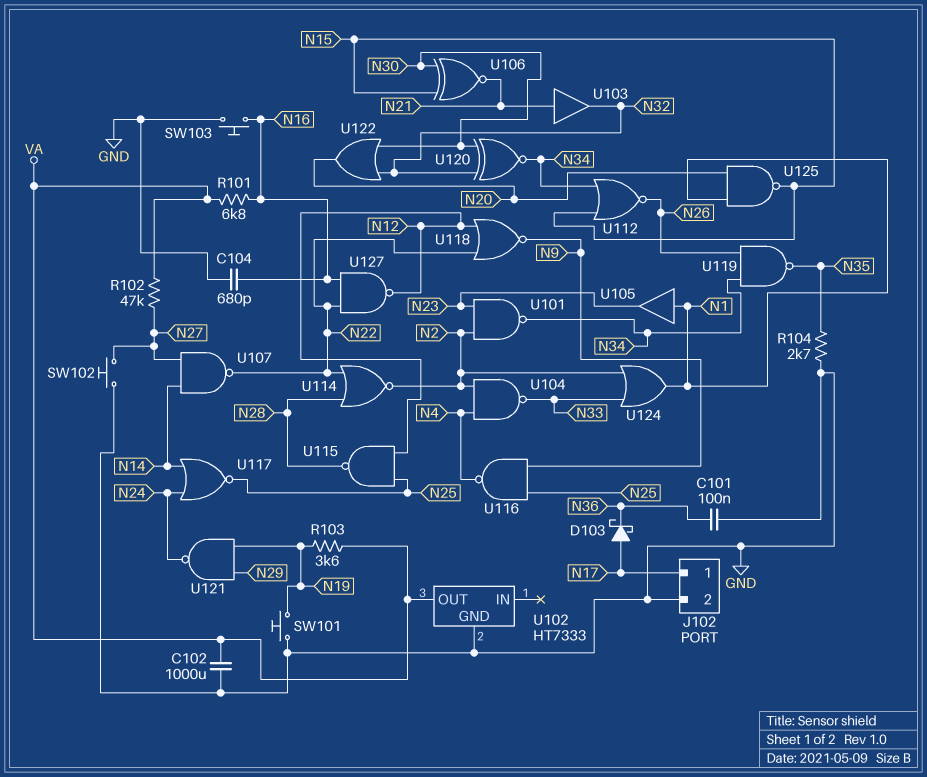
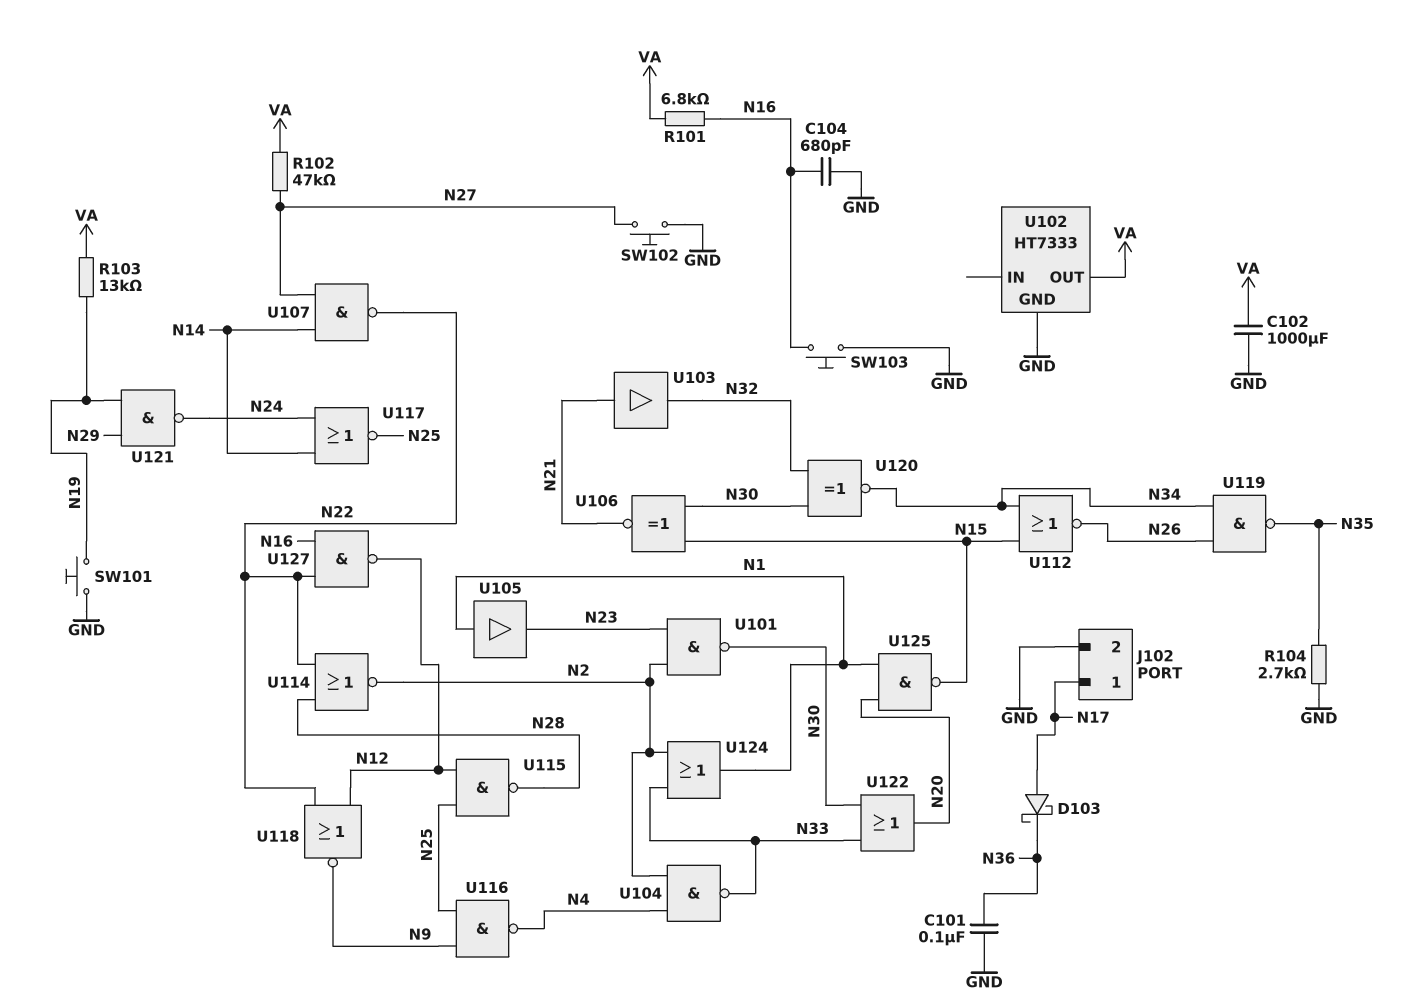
R103: 3.6k (N19, VA) -> 13k (N19, VA)
U101: NAND (in N2, in N23, out N34) -> NAND (in N2, in N23, out N30)
U122: OR (in N30, in N32, out N20) -> OR (in N30, in N33, out N20)

